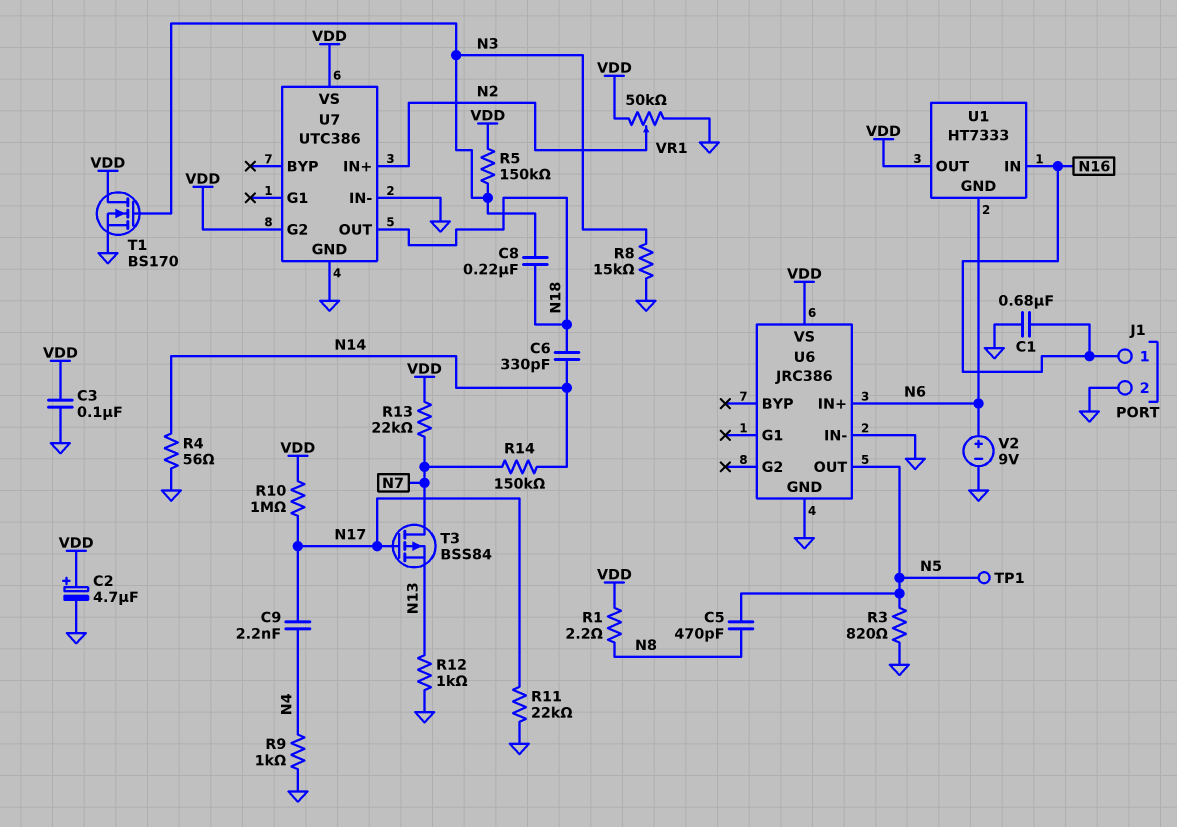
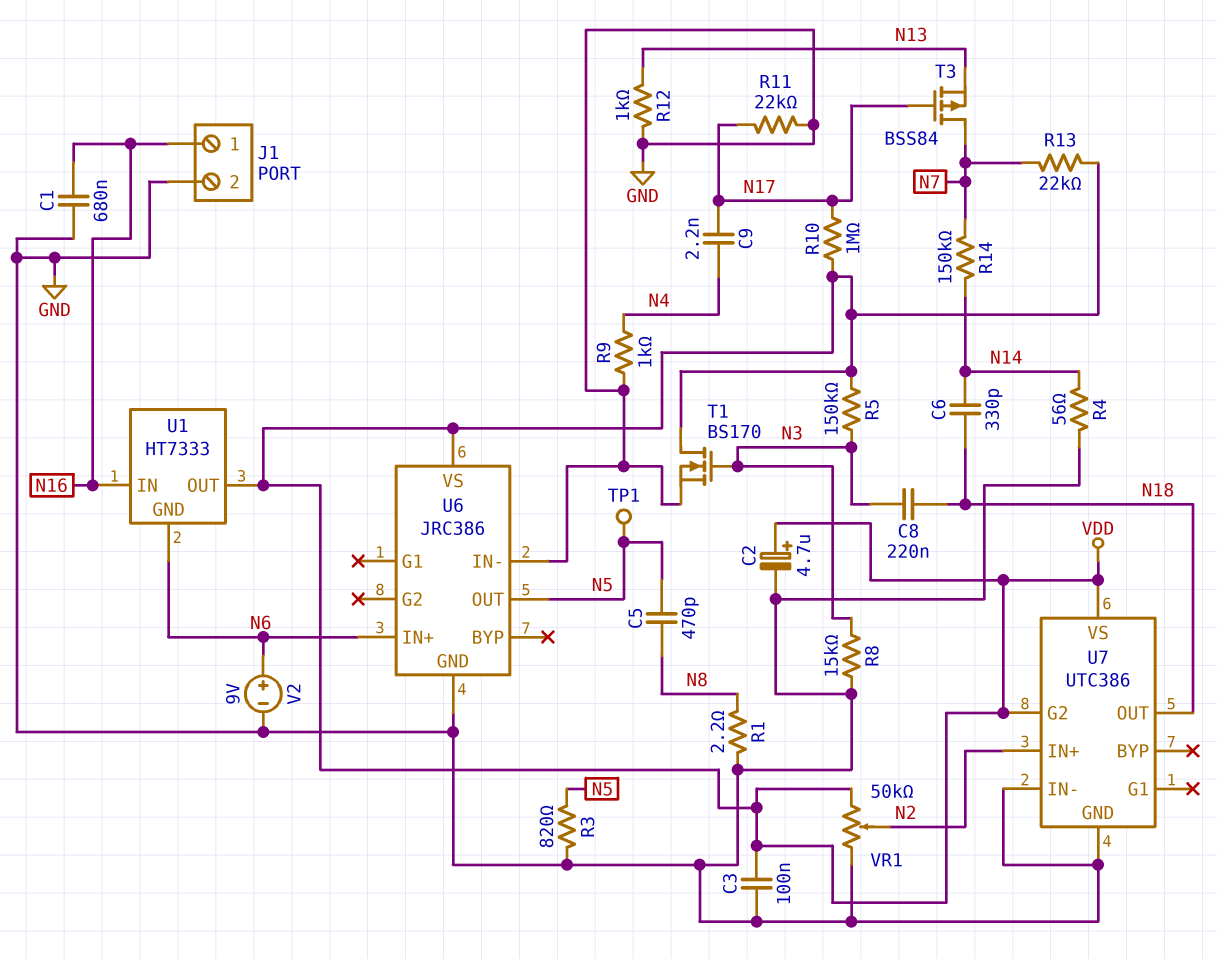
R1: 2.2 (N8, VDD) -> 2.2 (GND, N8)

